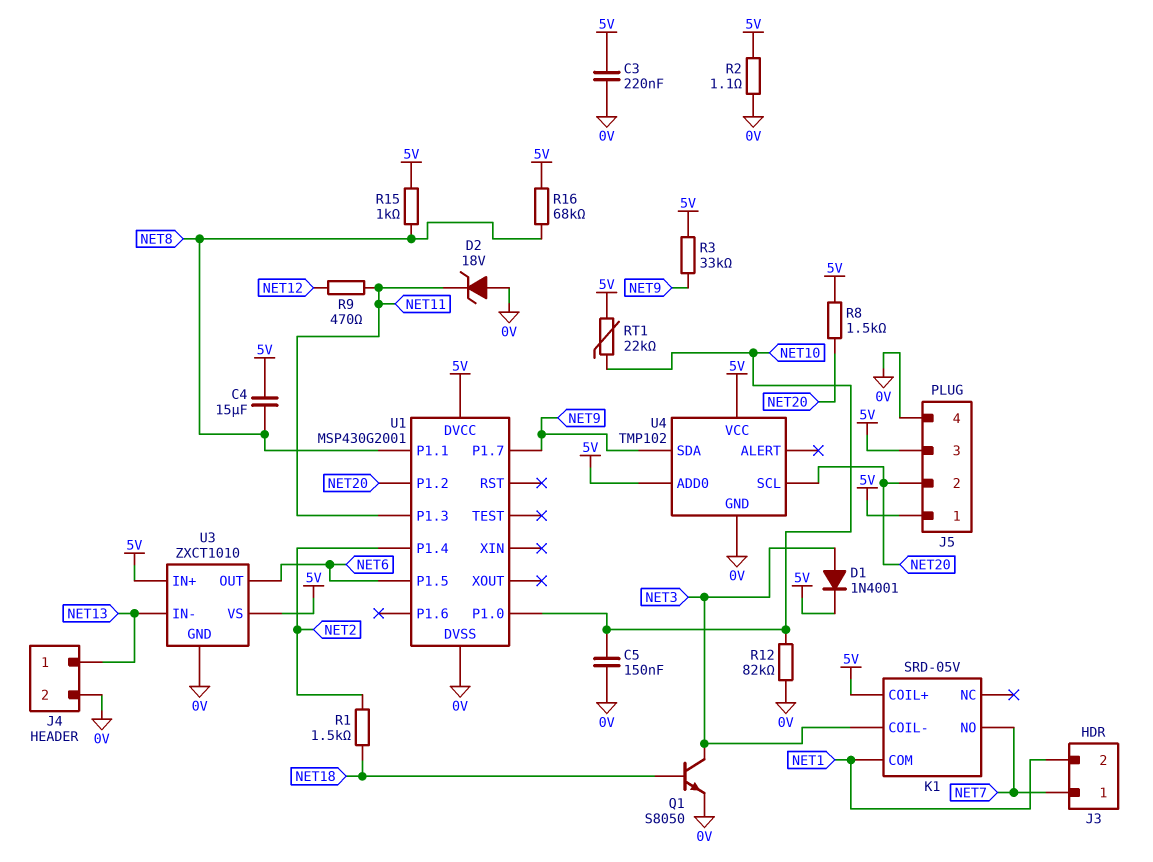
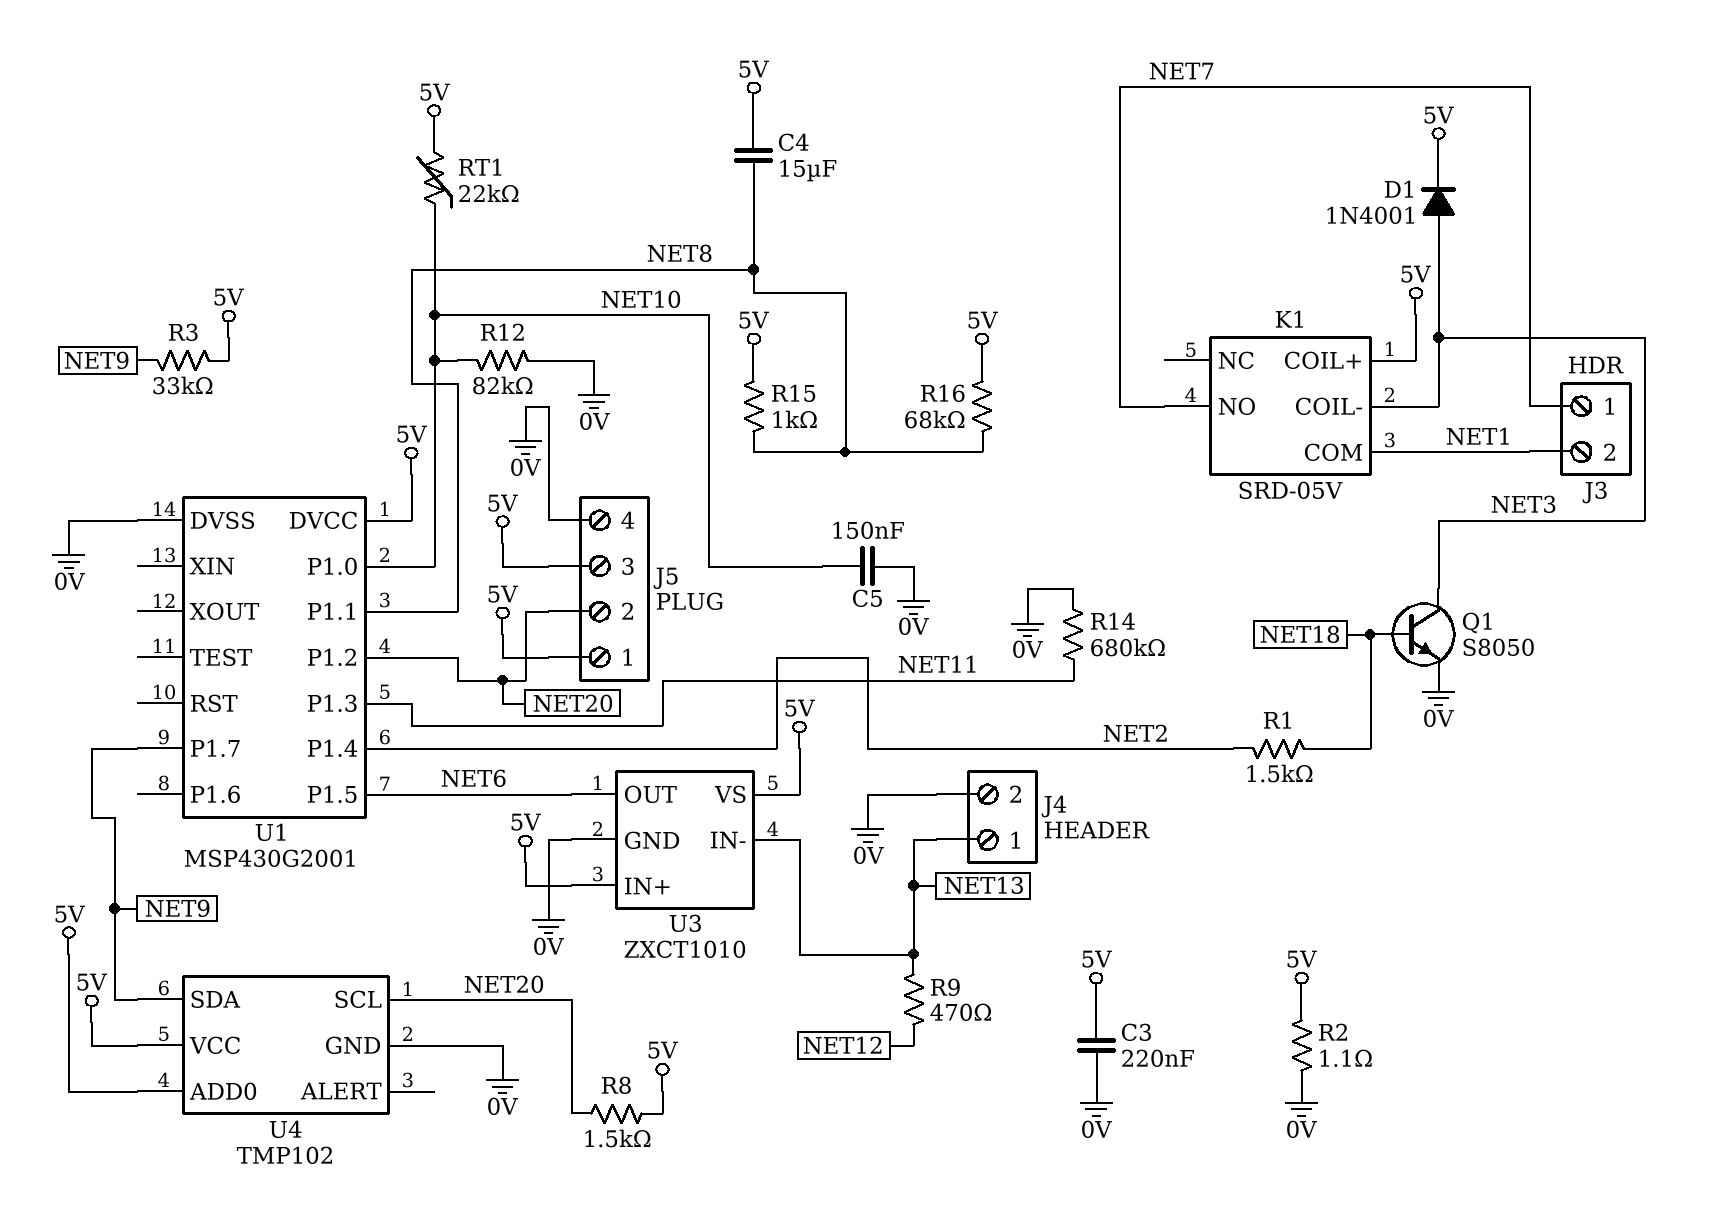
D2: zener 18V (A 0V, K NET11) -> none
R9: 470 (NET11, NET12) -> 470 (NET12, NET13)
R14: none -> 680k (0V, NET11)

